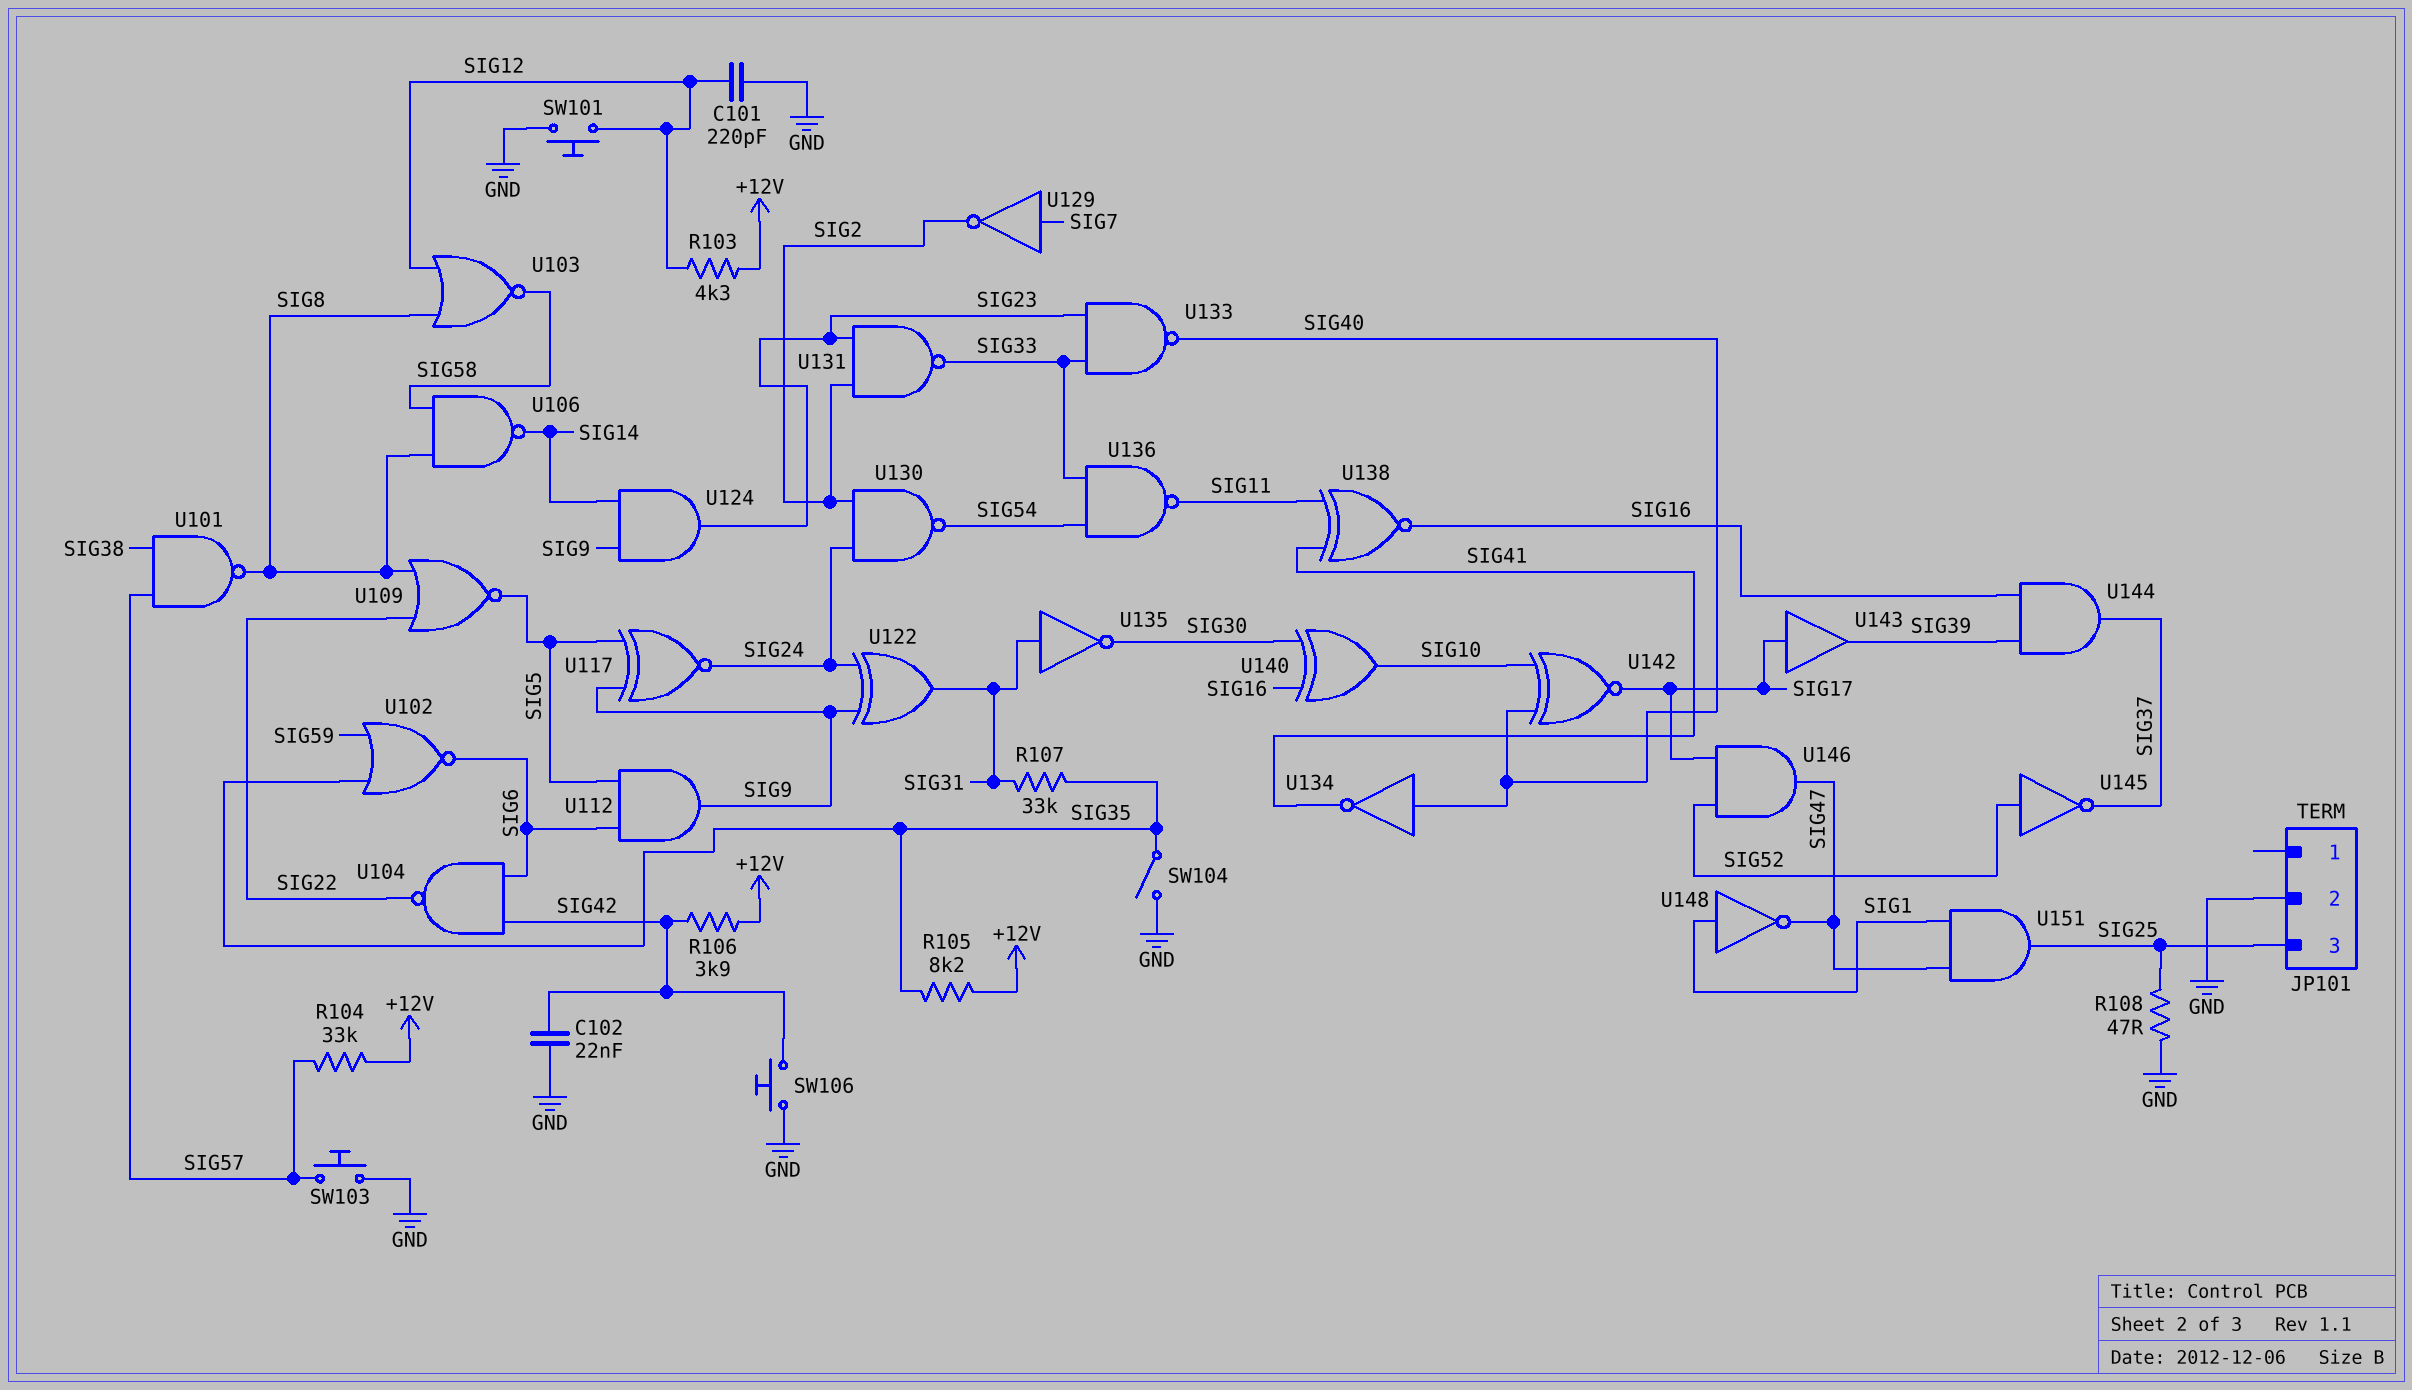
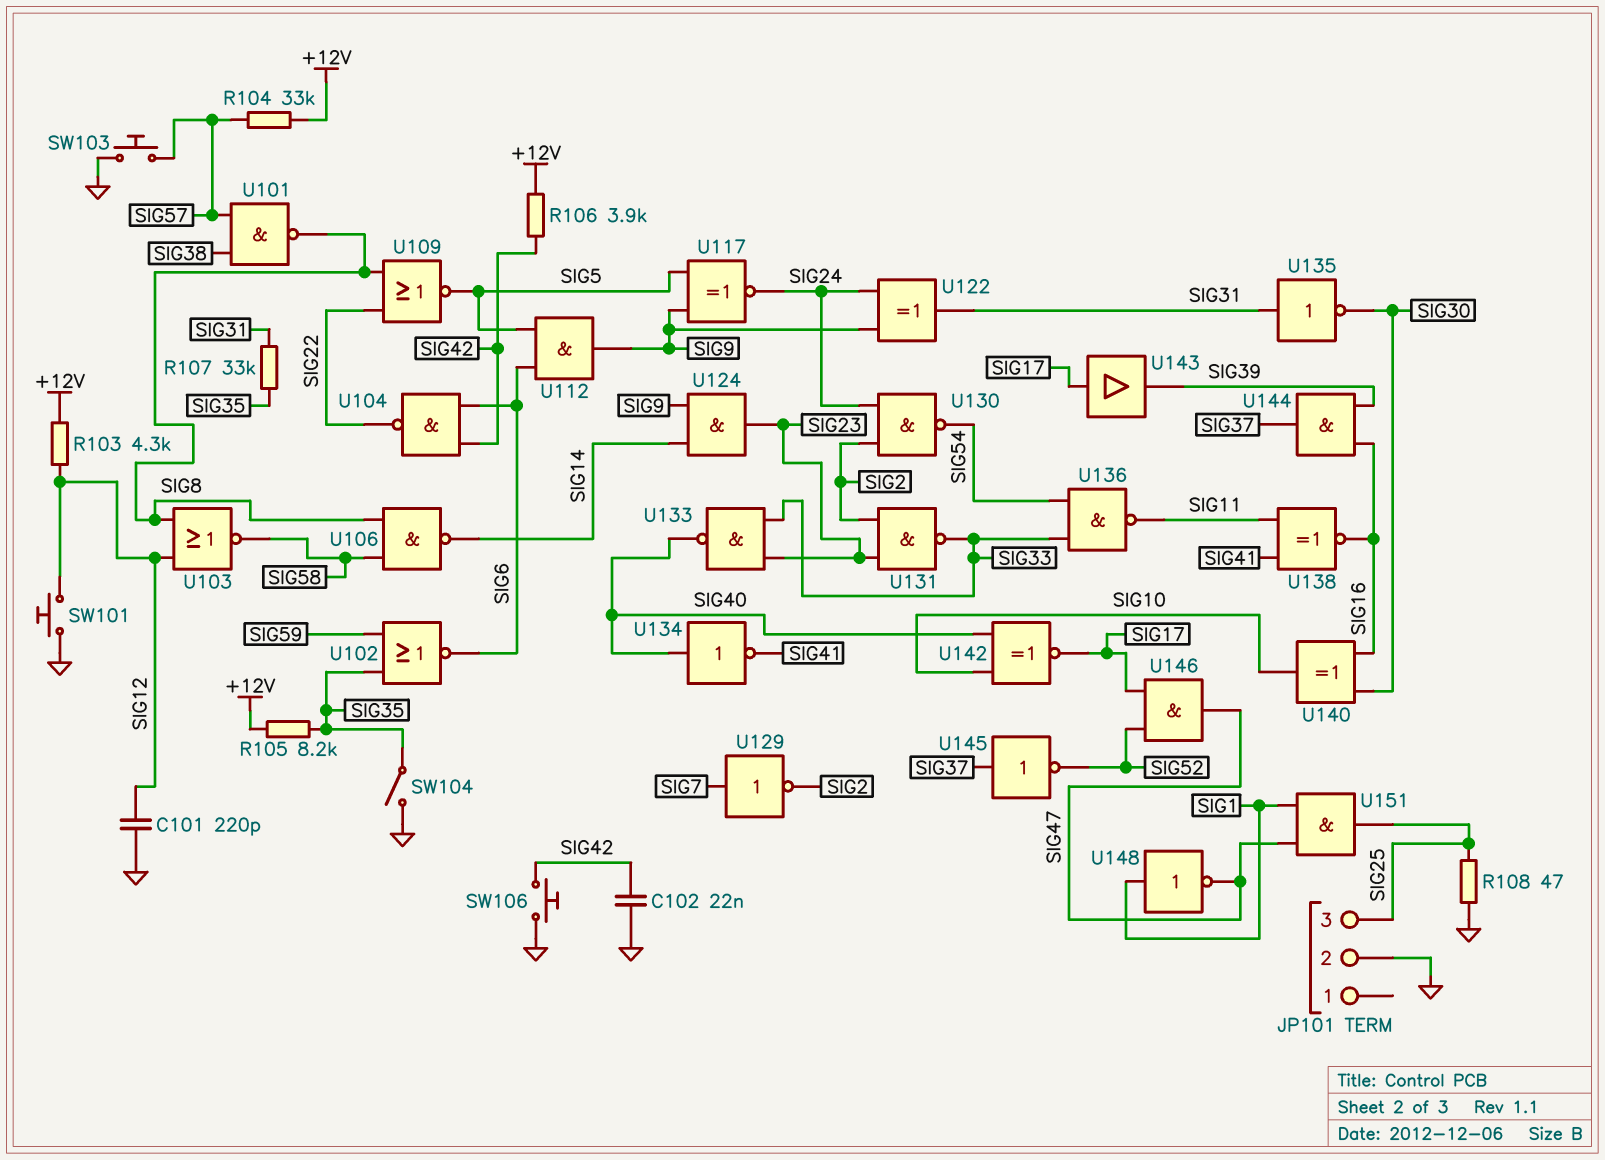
U145: NOT (in SIG52, out SIG37) -> NOT (in SIG37, out SIG52)

